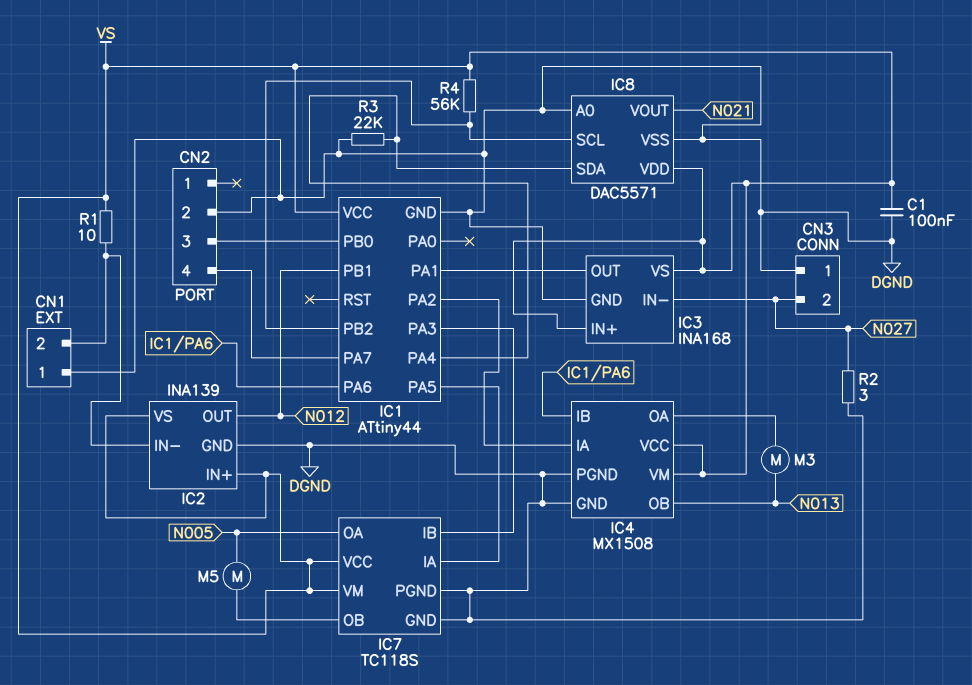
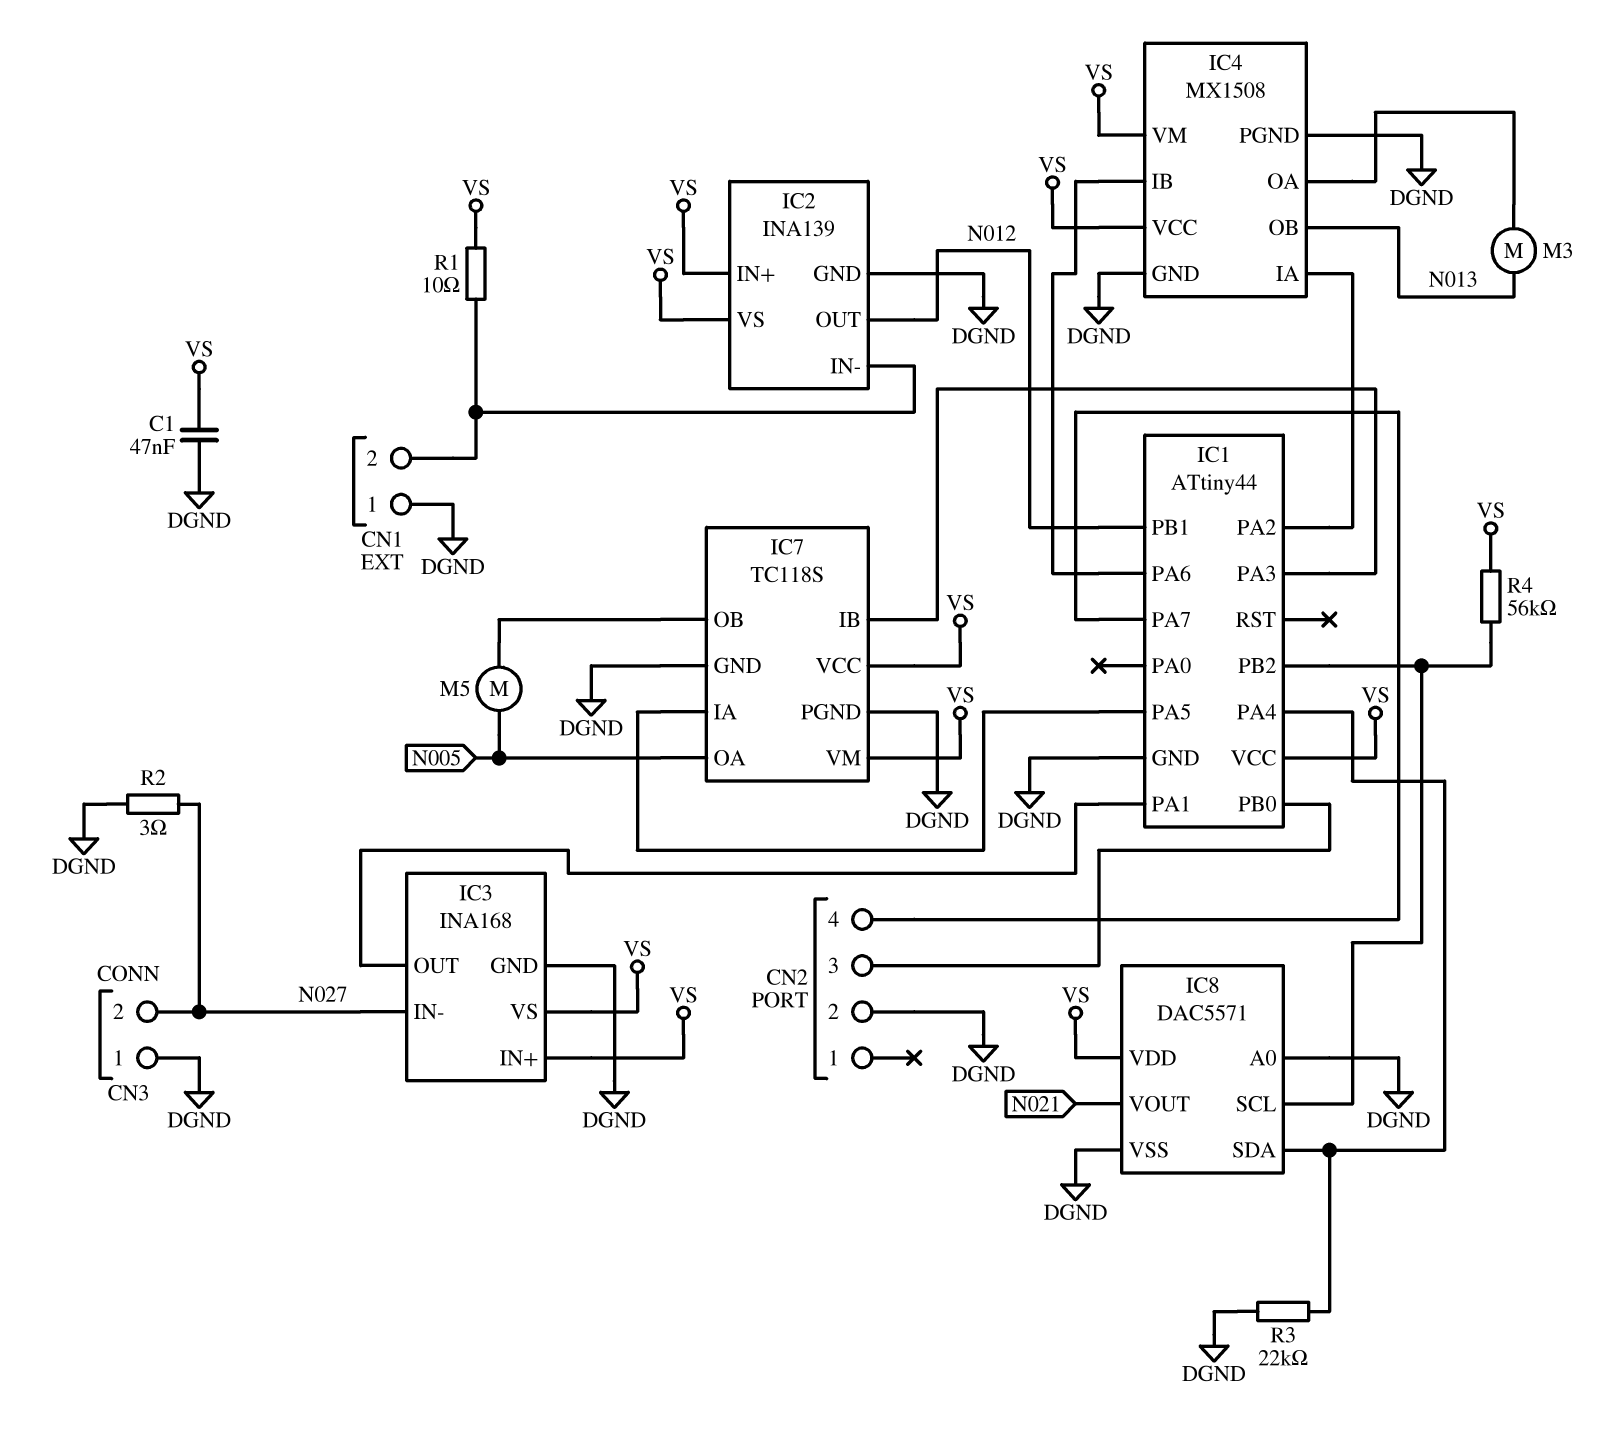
C1: 100nF (DGND, VS) -> 47nF (DGND, VS)

